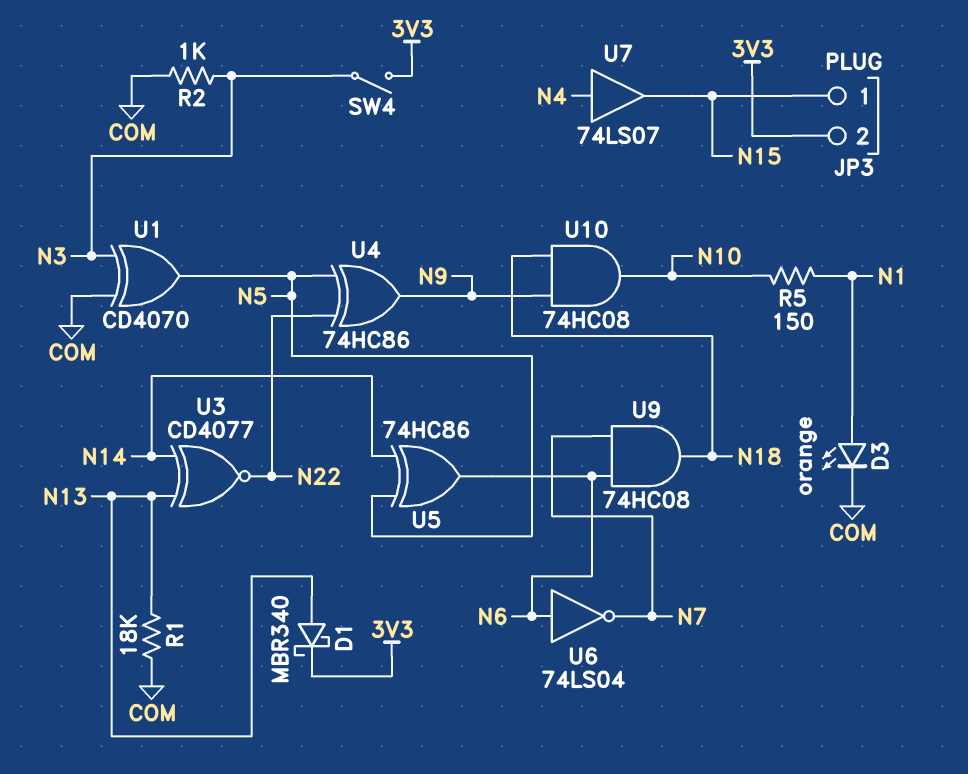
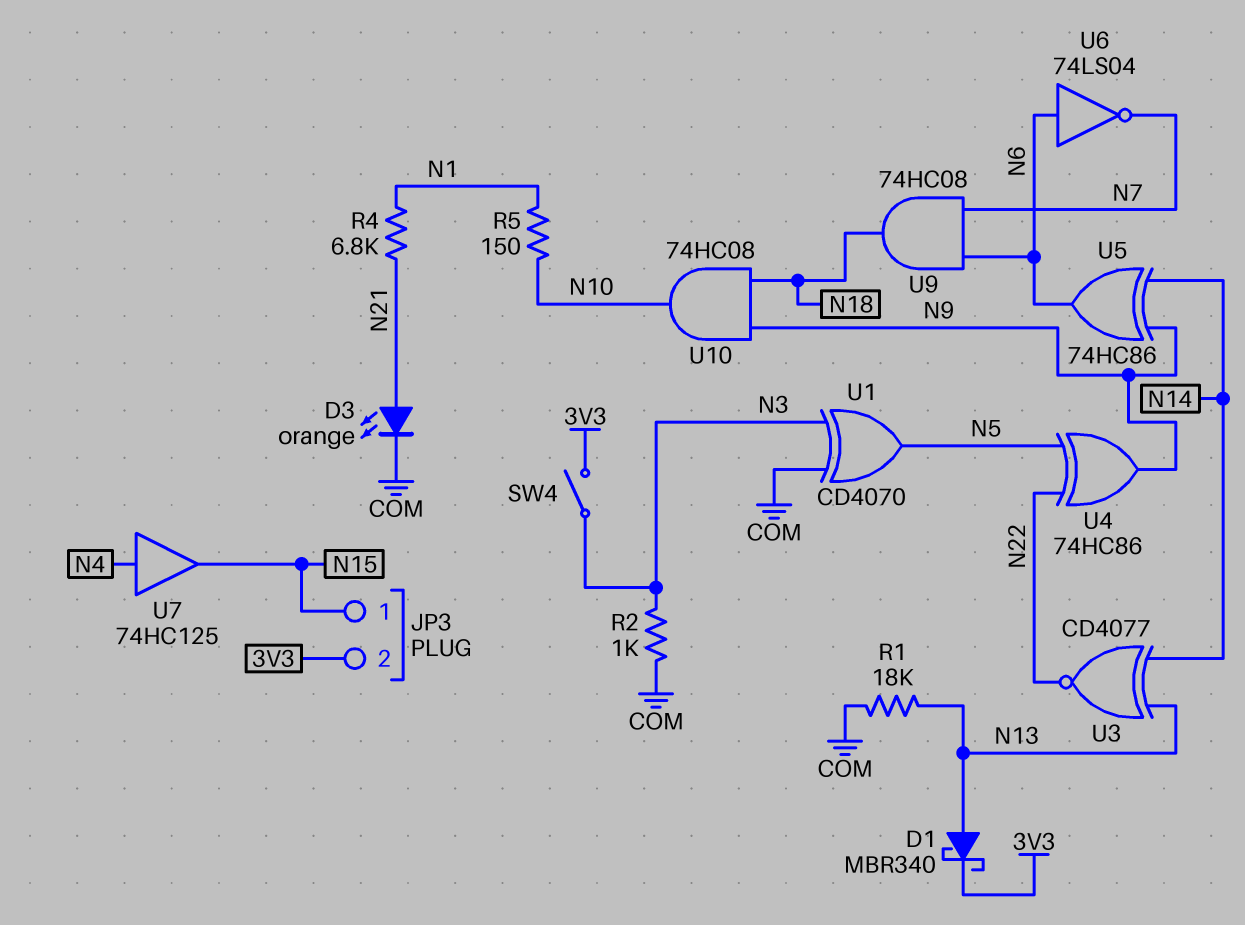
D3: LED orange (A N1, K COM) -> LED orange (A N21, K COM)
R4: none -> 6.8k (N1, N21)
U5: XOR 74HC86 (in N5, in N14, out N6) -> XOR 74HC86 (in N9, in N14, out N6)
U7: buffer 74LS07 (in N4, out N15) -> buffer 74HC125 (in N4, out N15)

